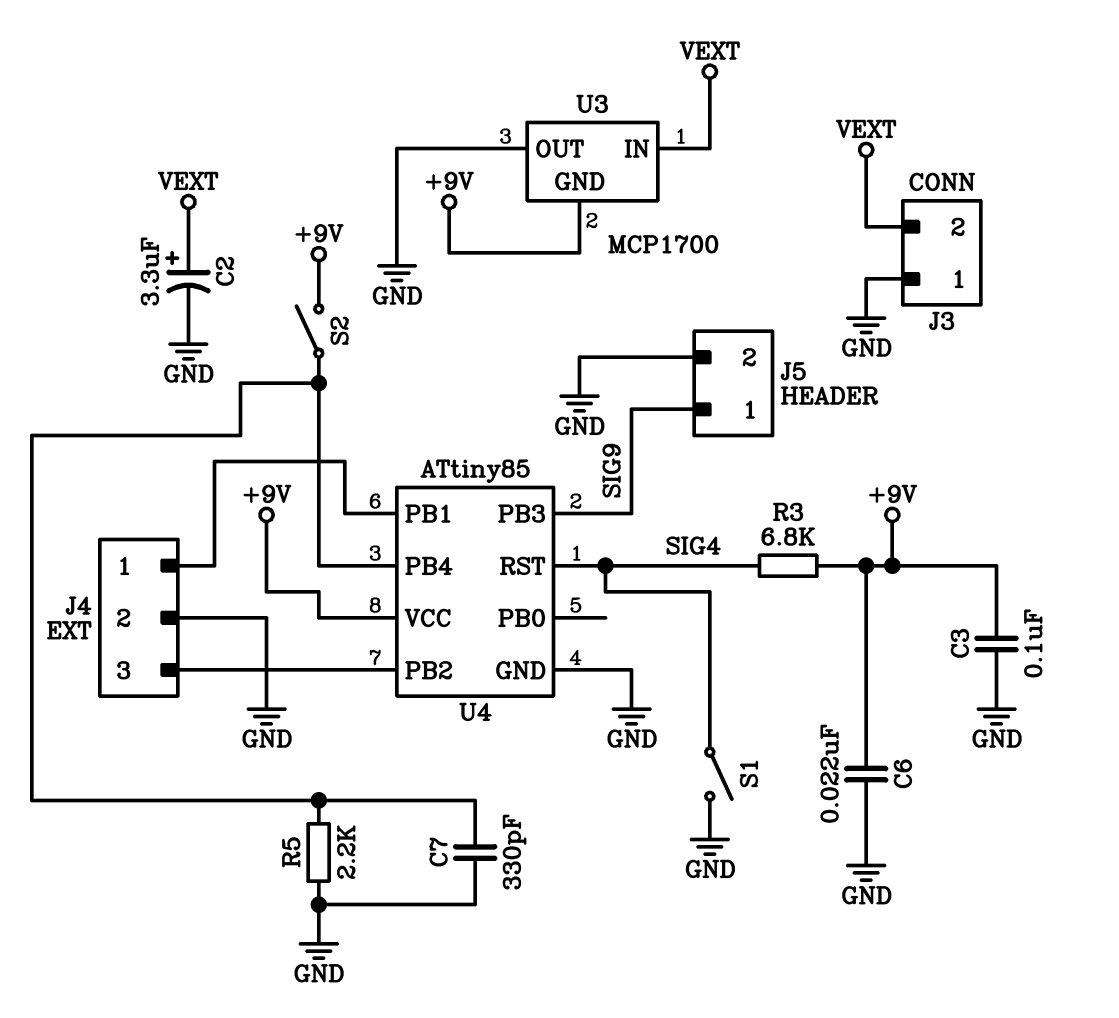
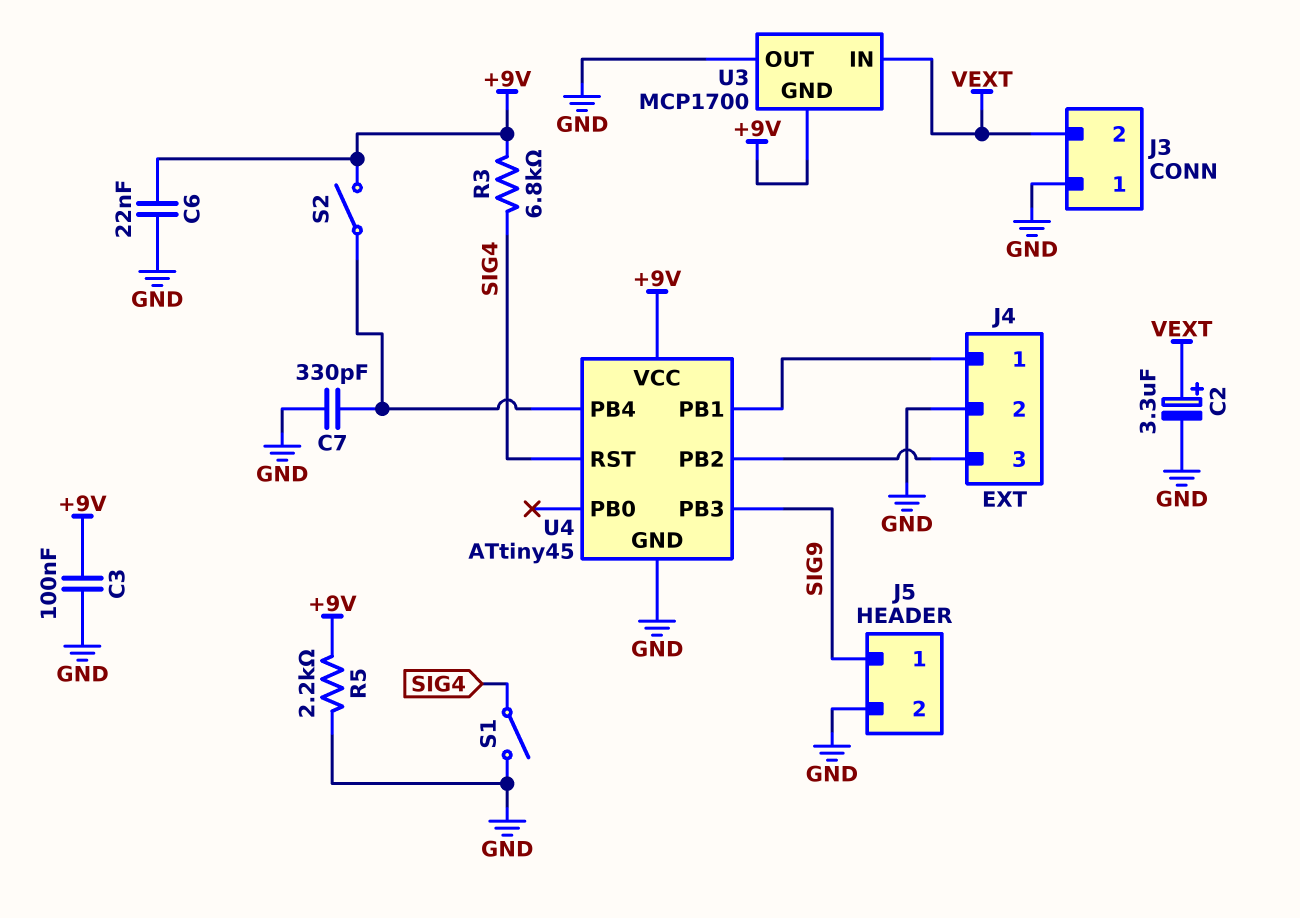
R5: 2.2k (GND, U4/PB4) -> 2.2k (+9V, GND)
U4: ATtiny85 -> ATtiny45

